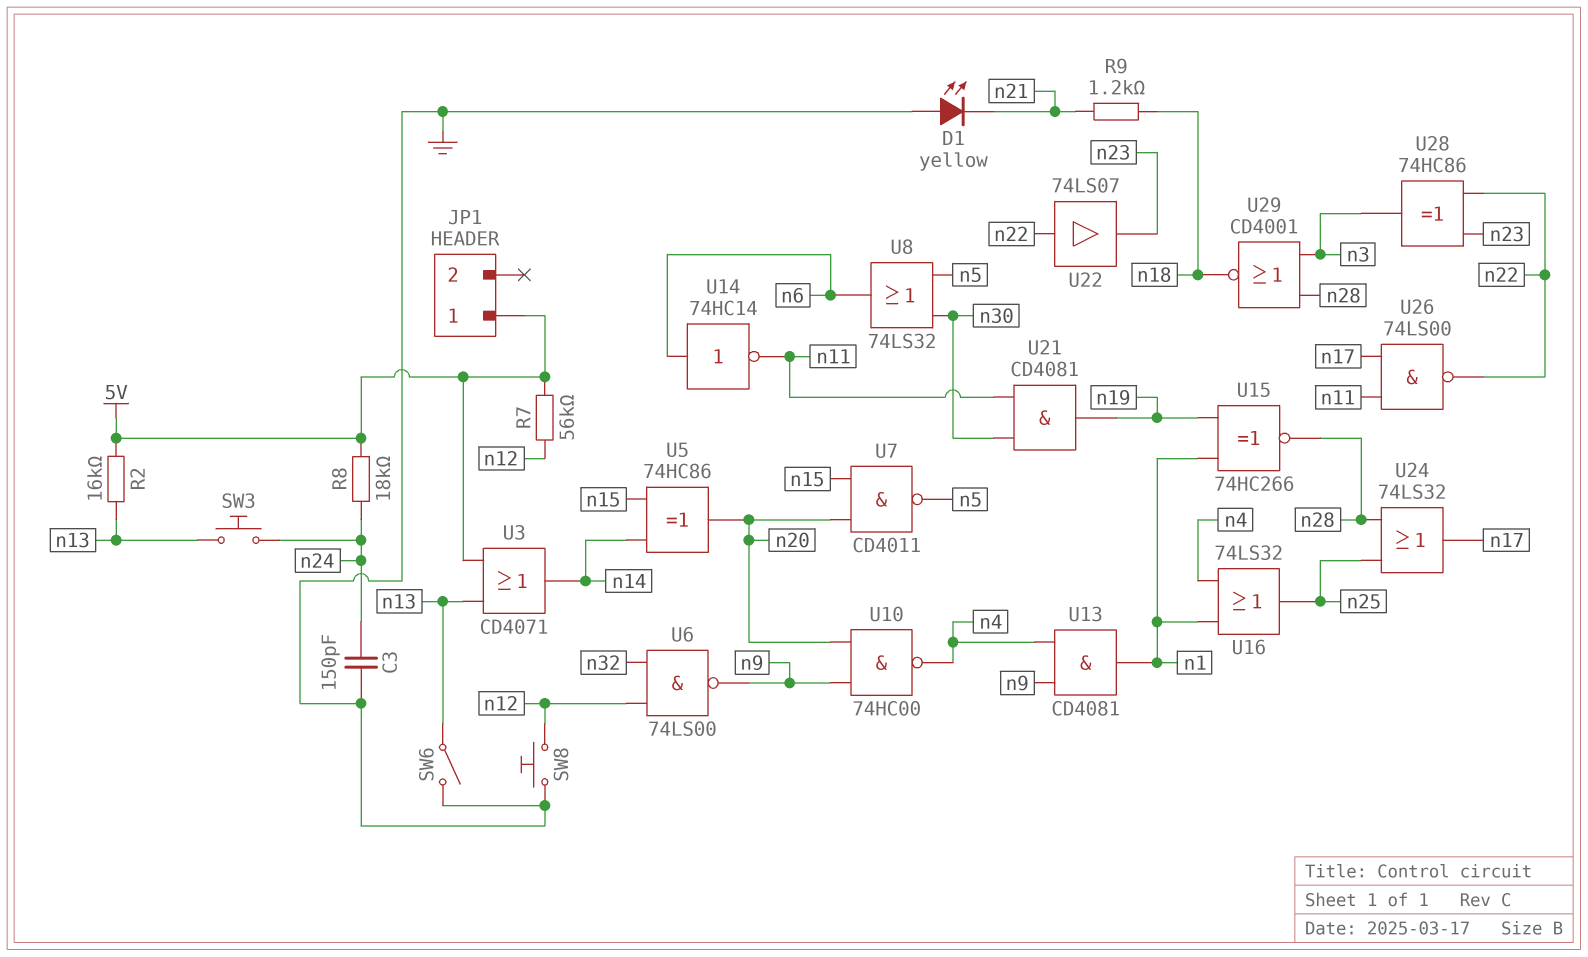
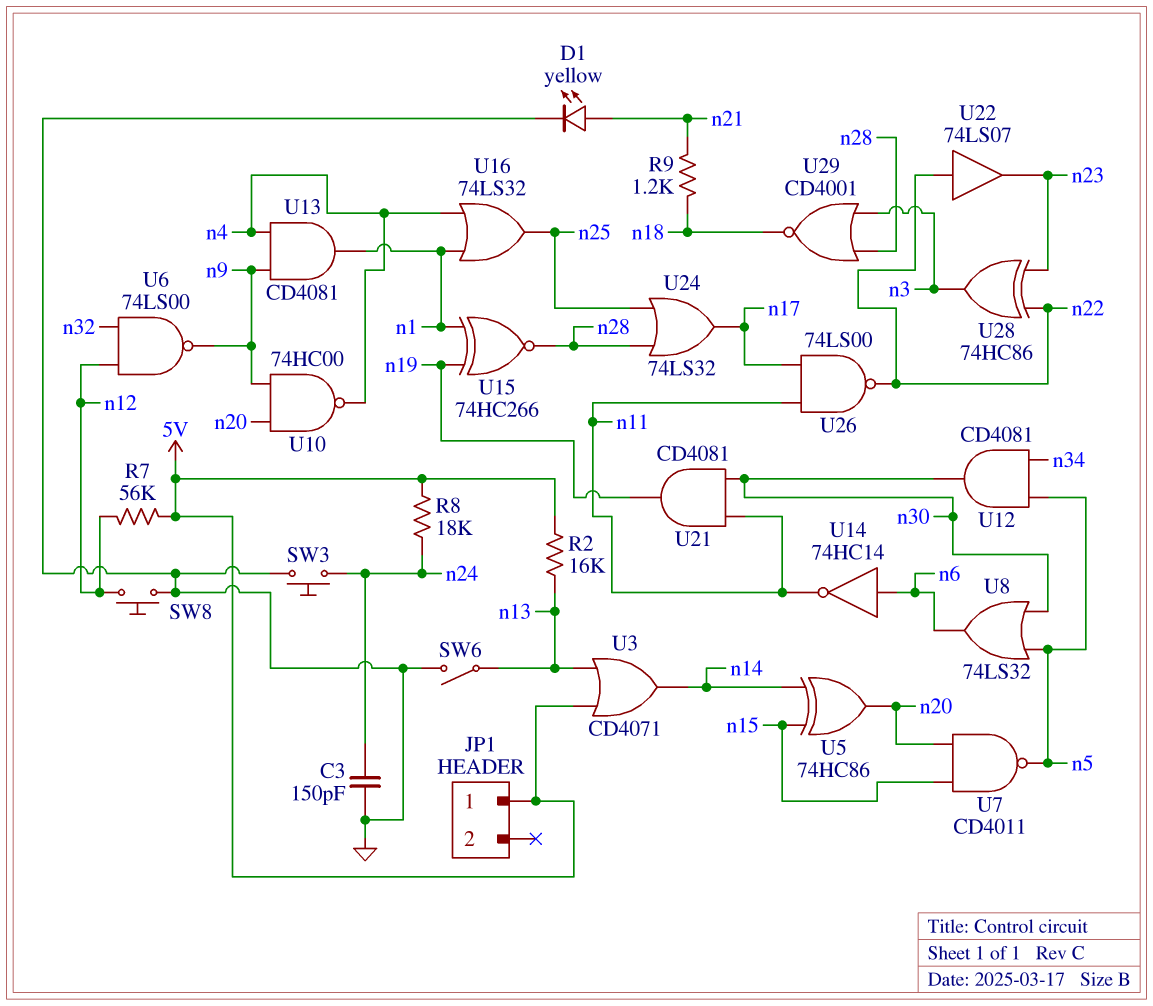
D1: LED yellow (A GND, K n21) -> LED yellow (A n21, K GND)
SW3: button (n13, n24) -> button (GND, n24)
U12: none -> AND CD4081 (in n5, in n34, out n30)

